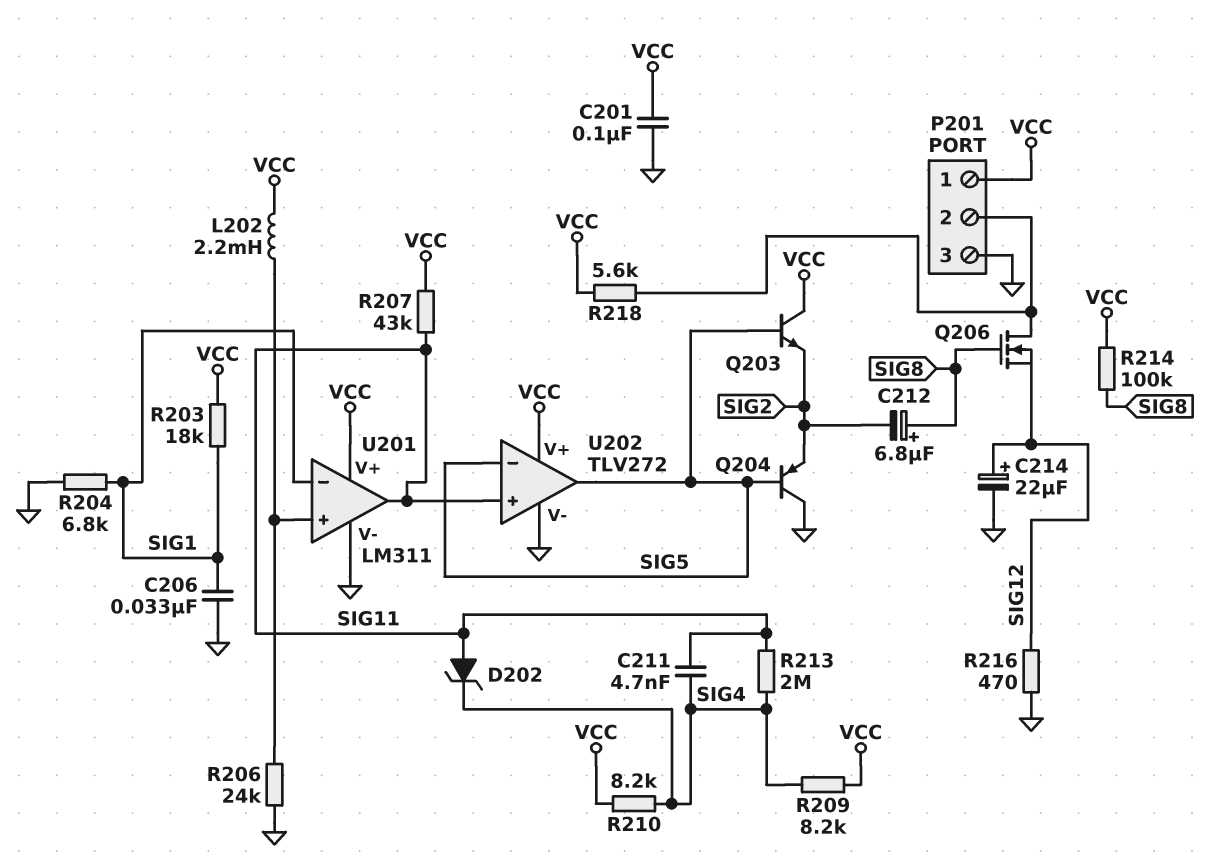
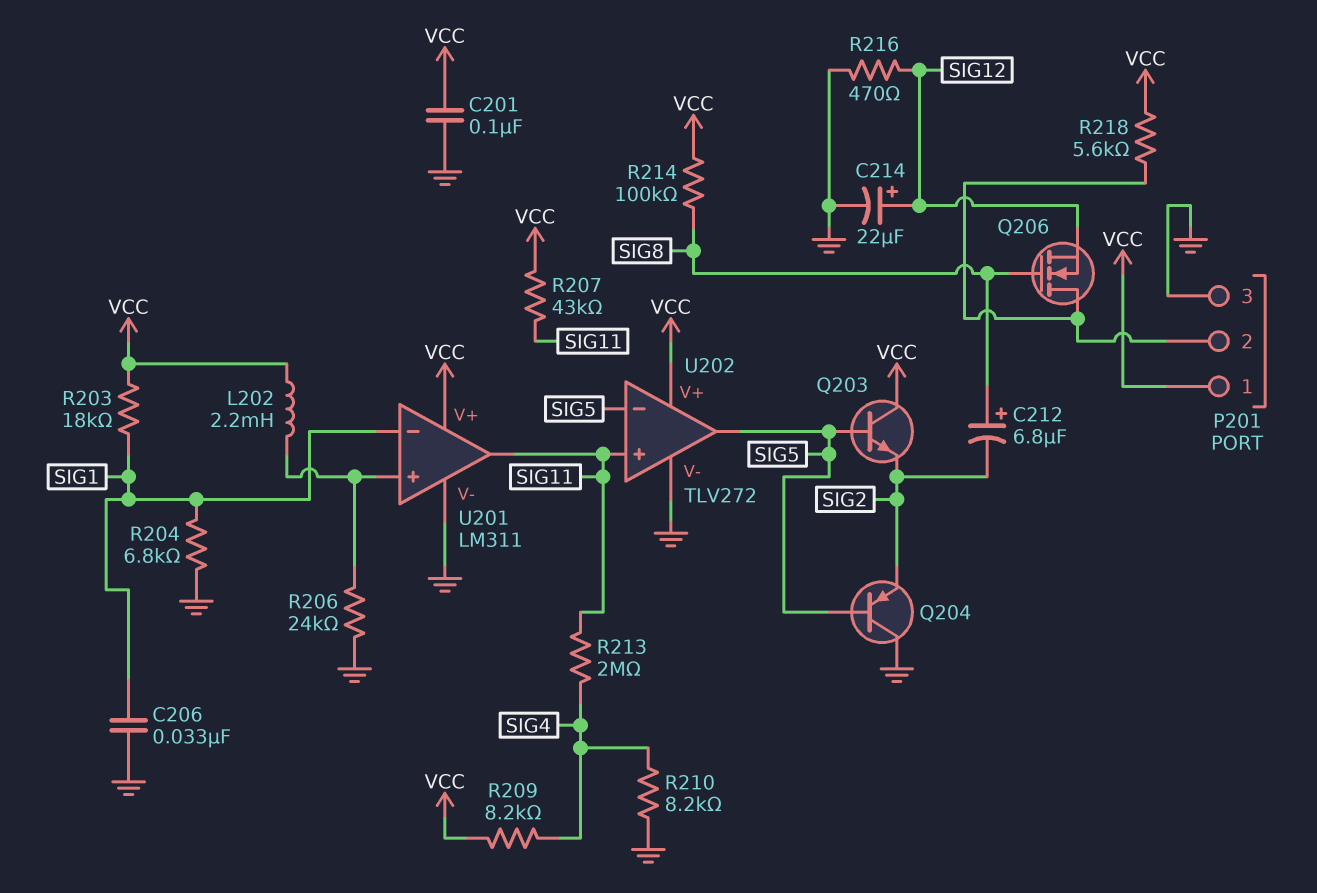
C211: 4.7nF (SIG4, SIG11) -> none
D202: zener (A SIG11, K SIG4) -> none
R210: 8.2k (SIG4, VCC) -> 8.2k (GND, SIG4)

